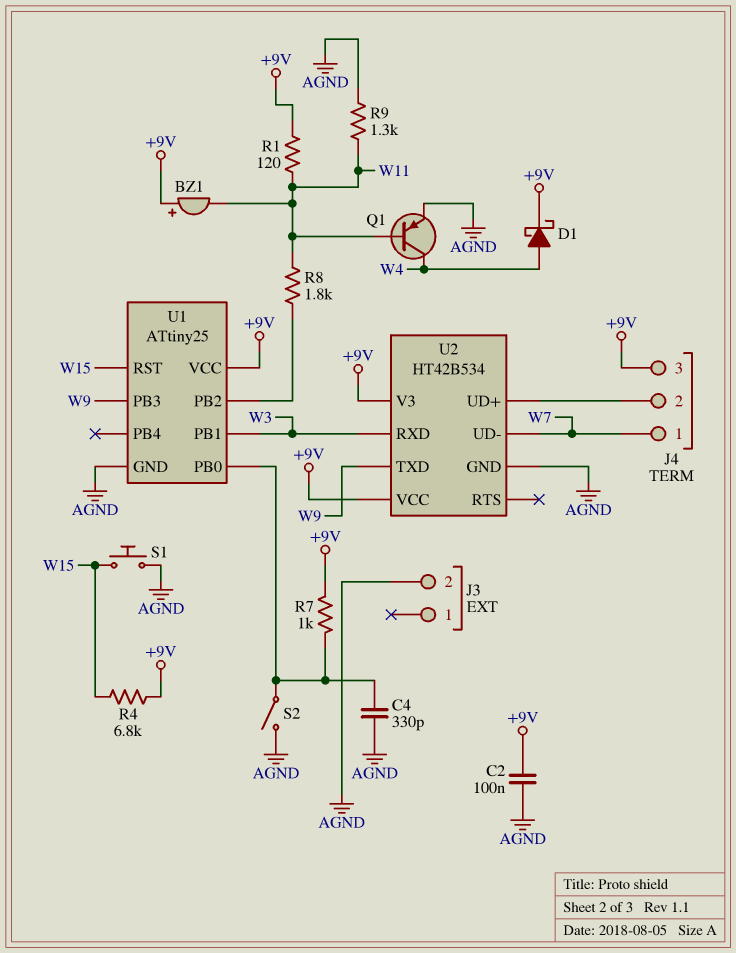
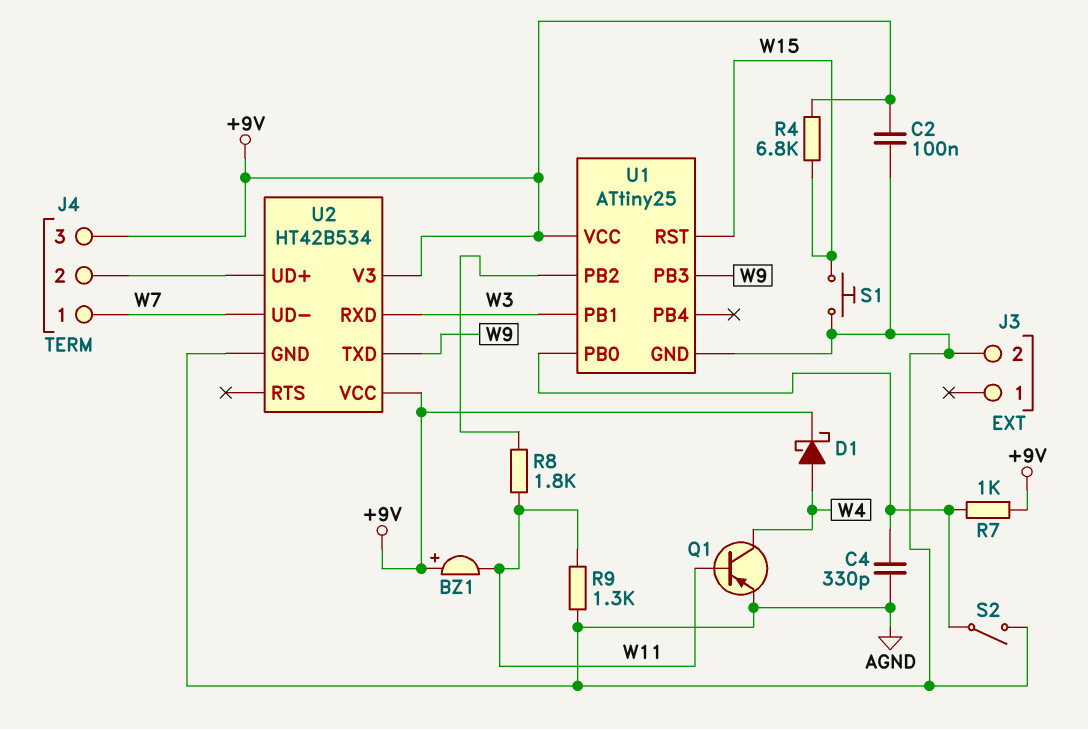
R1: 120 (+9V, W11) -> none

